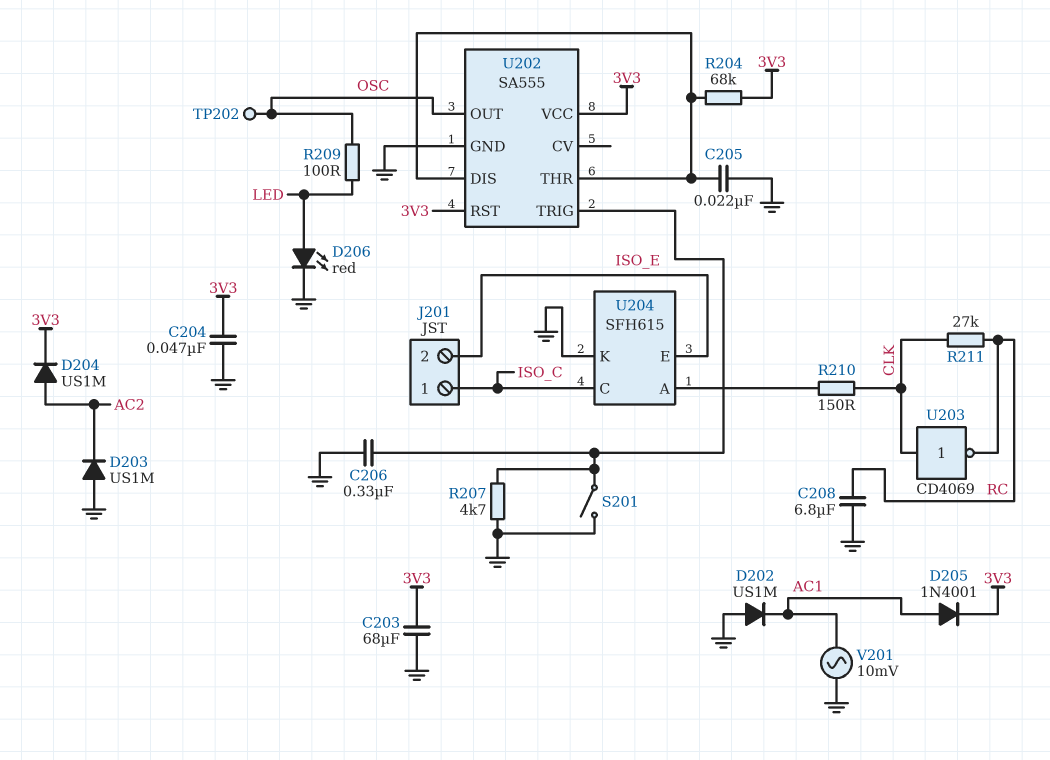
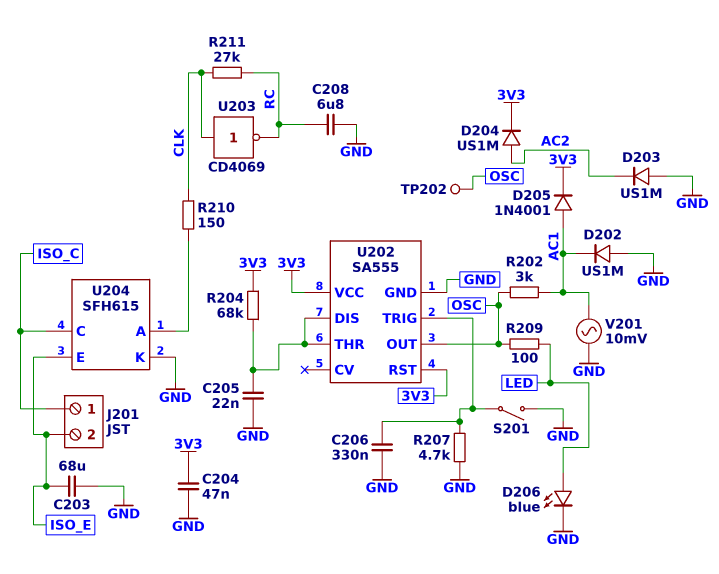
C203: 68uF (3V3, GND) -> 68uF (GND, ISO_E)
D206: LED red (A LED, K GND) -> LED blue (A LED, K GND)
R202: none -> 3k (AC1, OSC)

